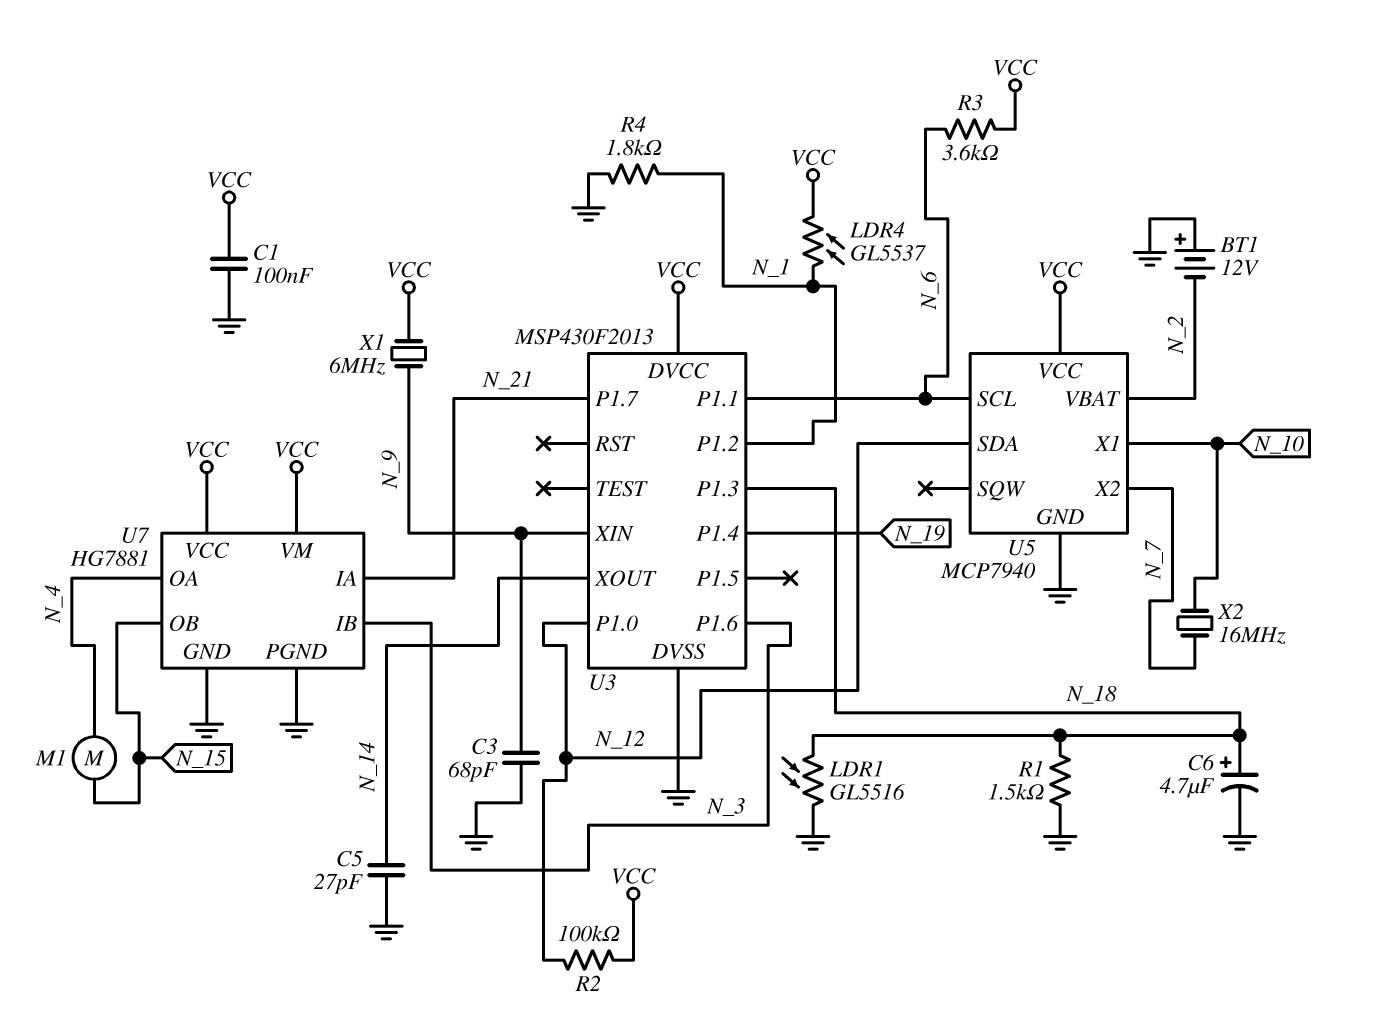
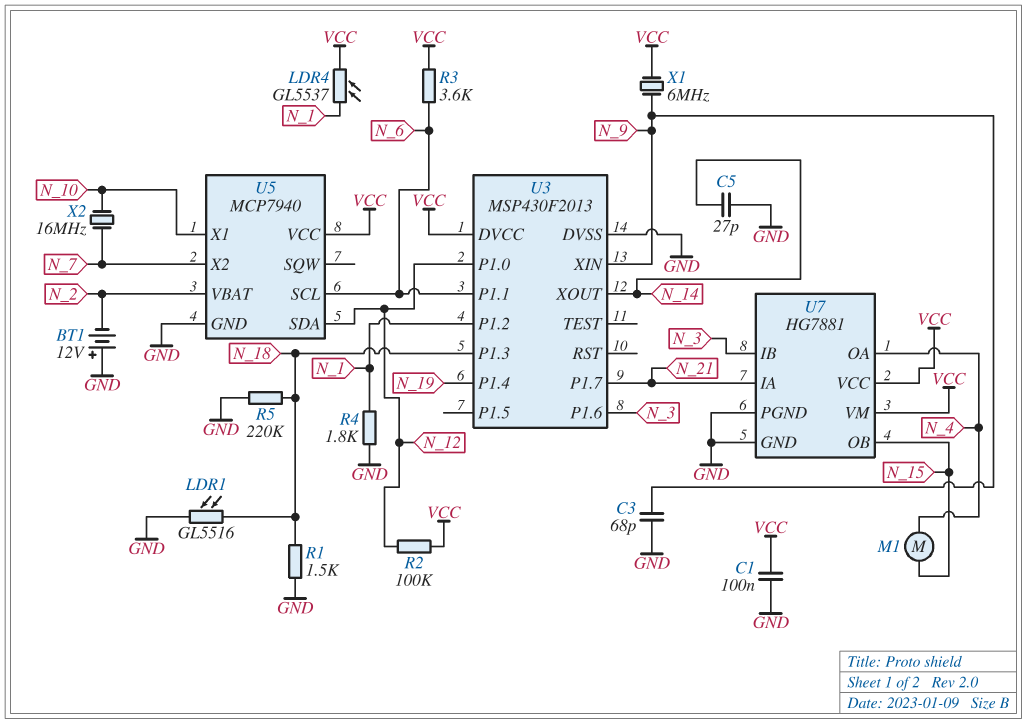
C6: 4.7uF (plus N_18, minus GND) -> none
R5: none -> 220k (GND, N_18)

